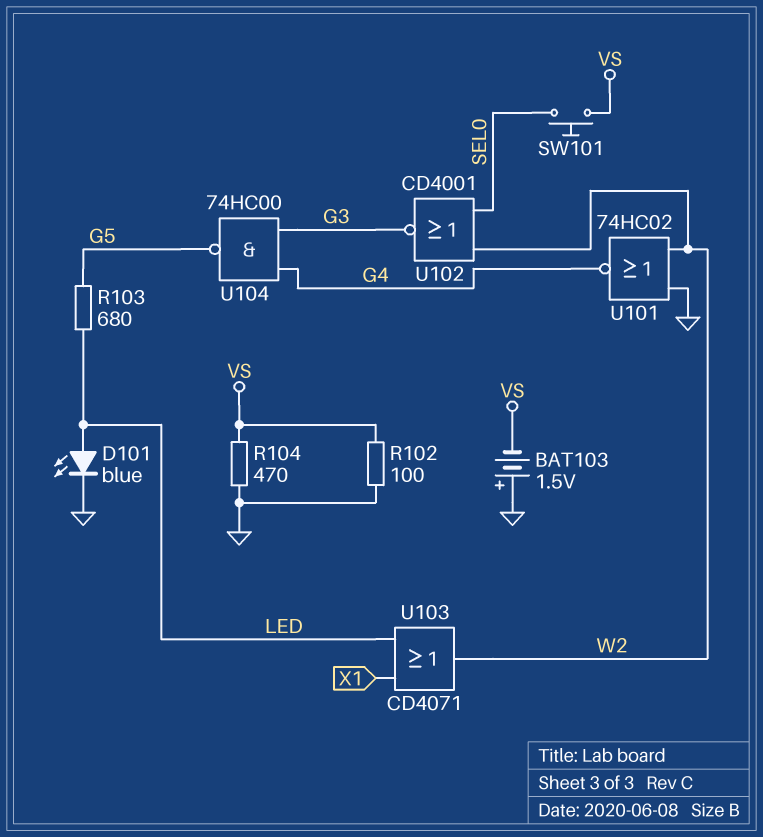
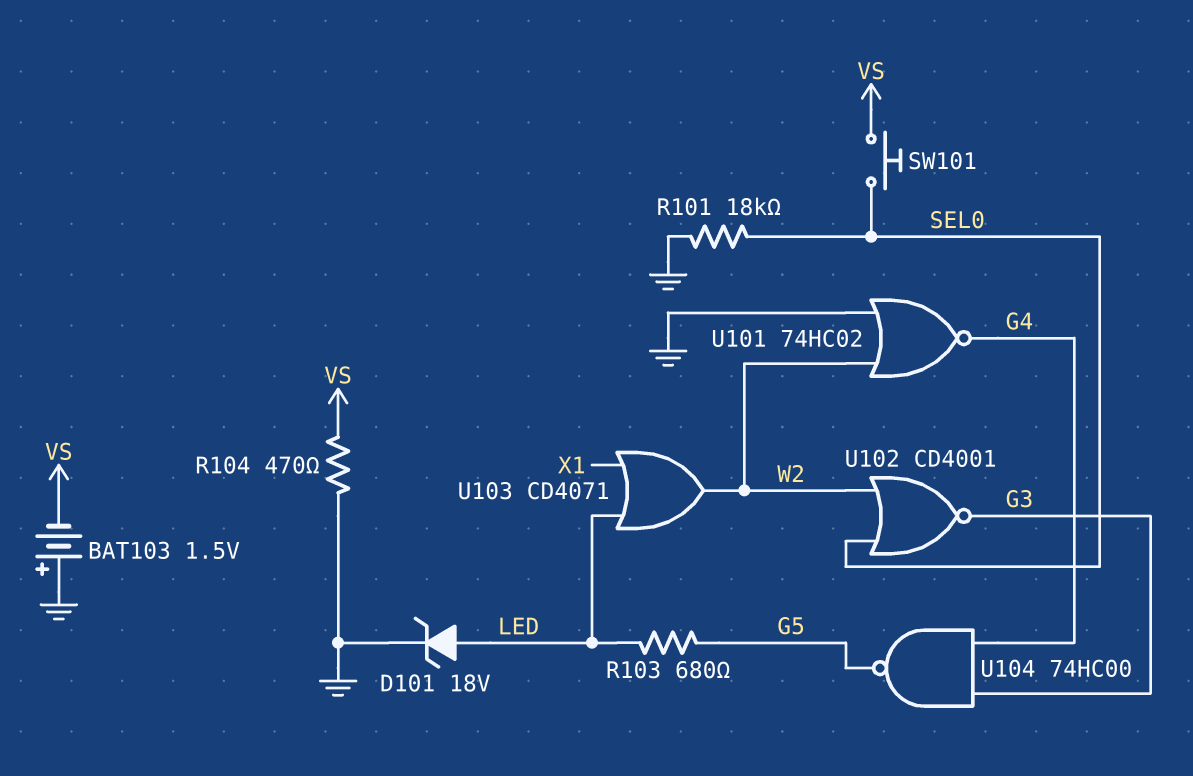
D101: LED blue (A LED, K GND) -> zener 18V (A LED, K GND)
R101: none -> 18k (GND, SEL0)
R102: 100 (GND, VS) -> none

